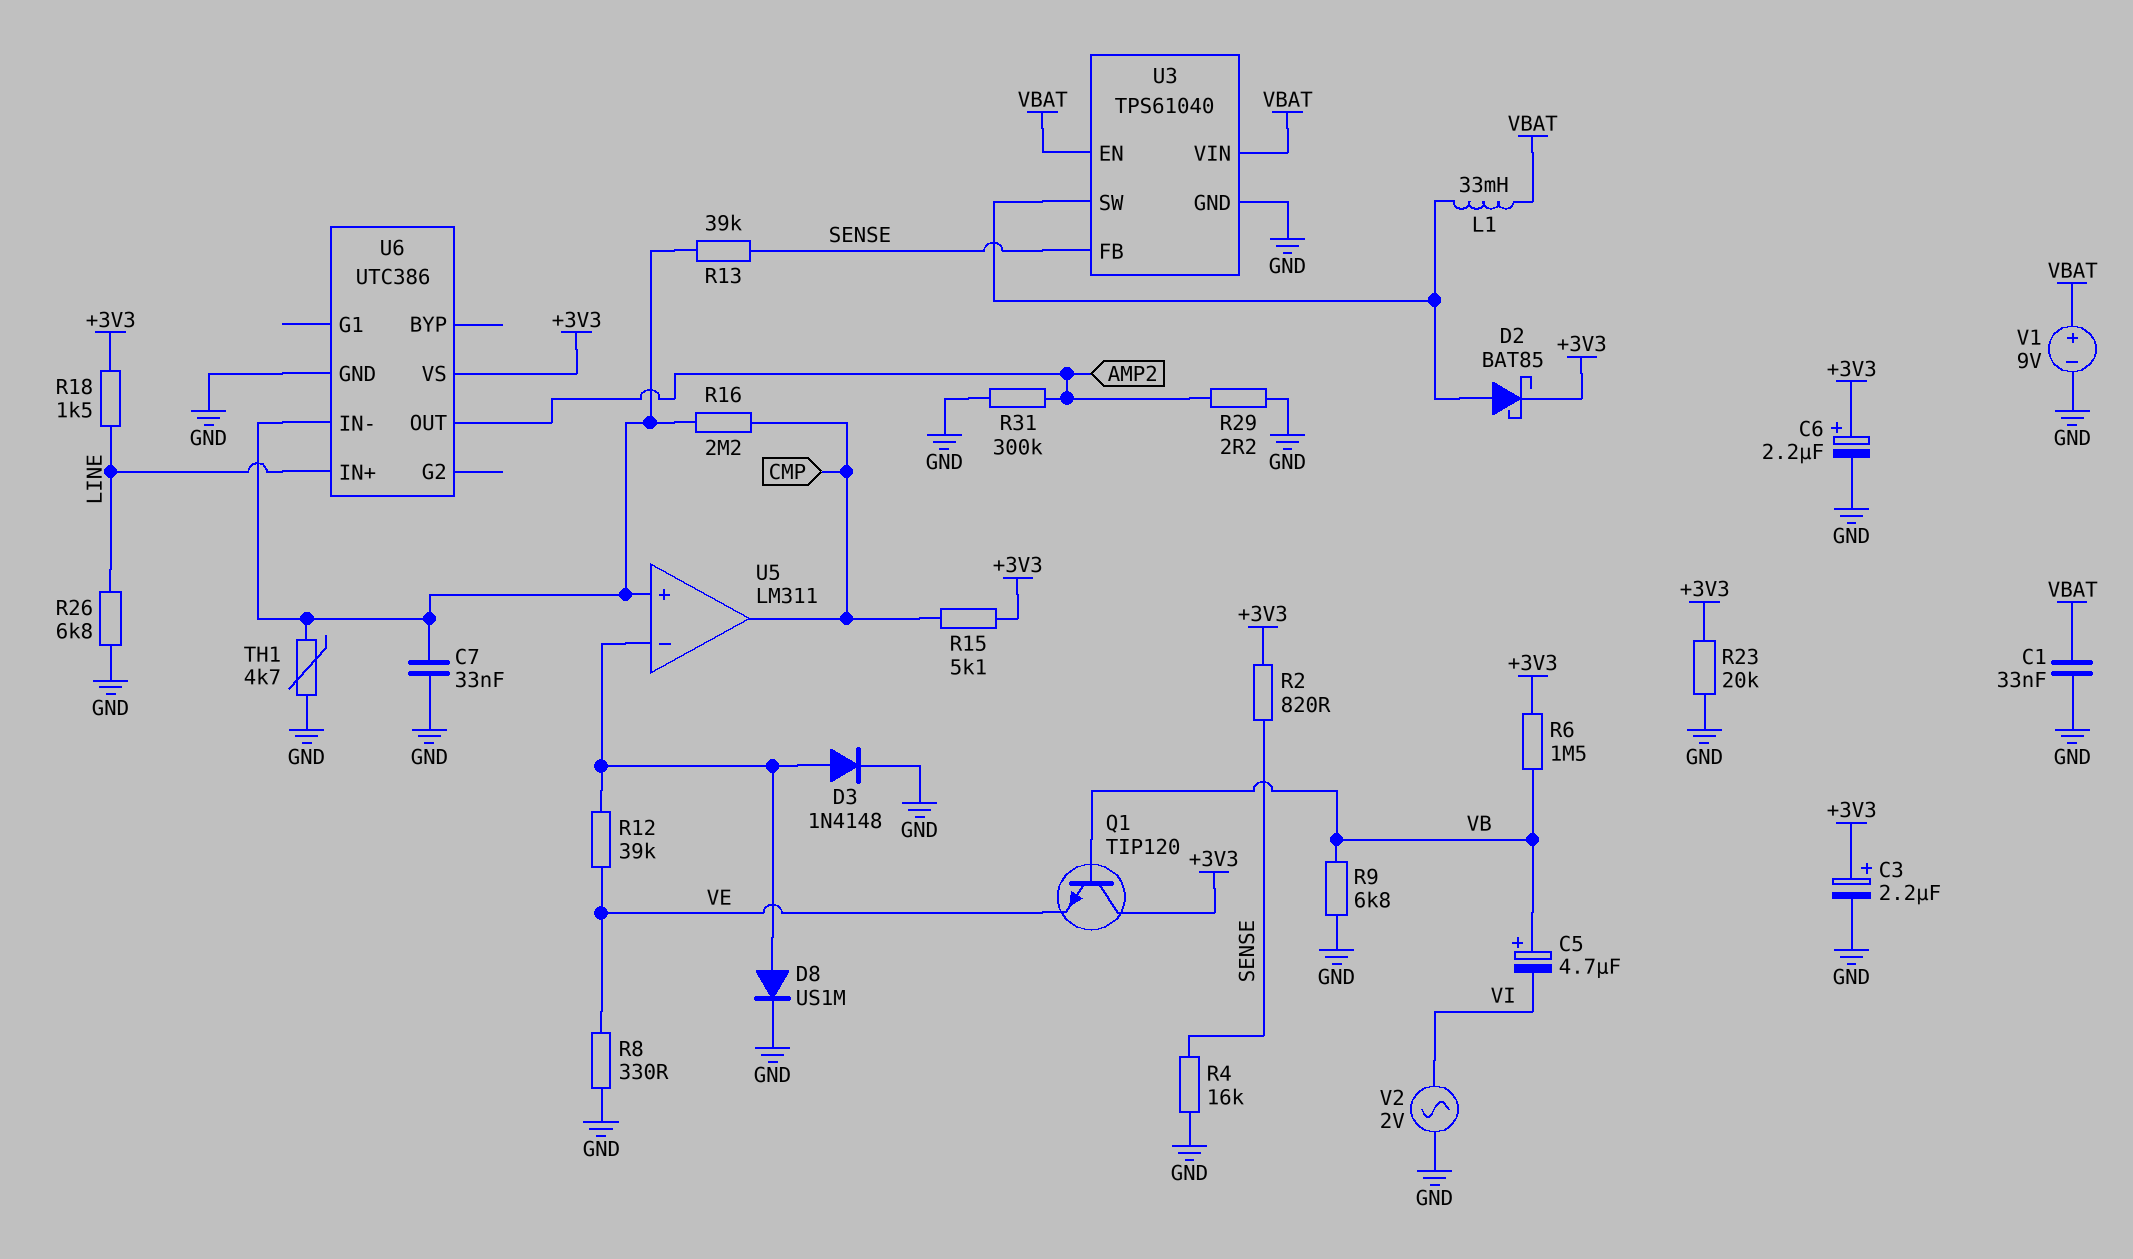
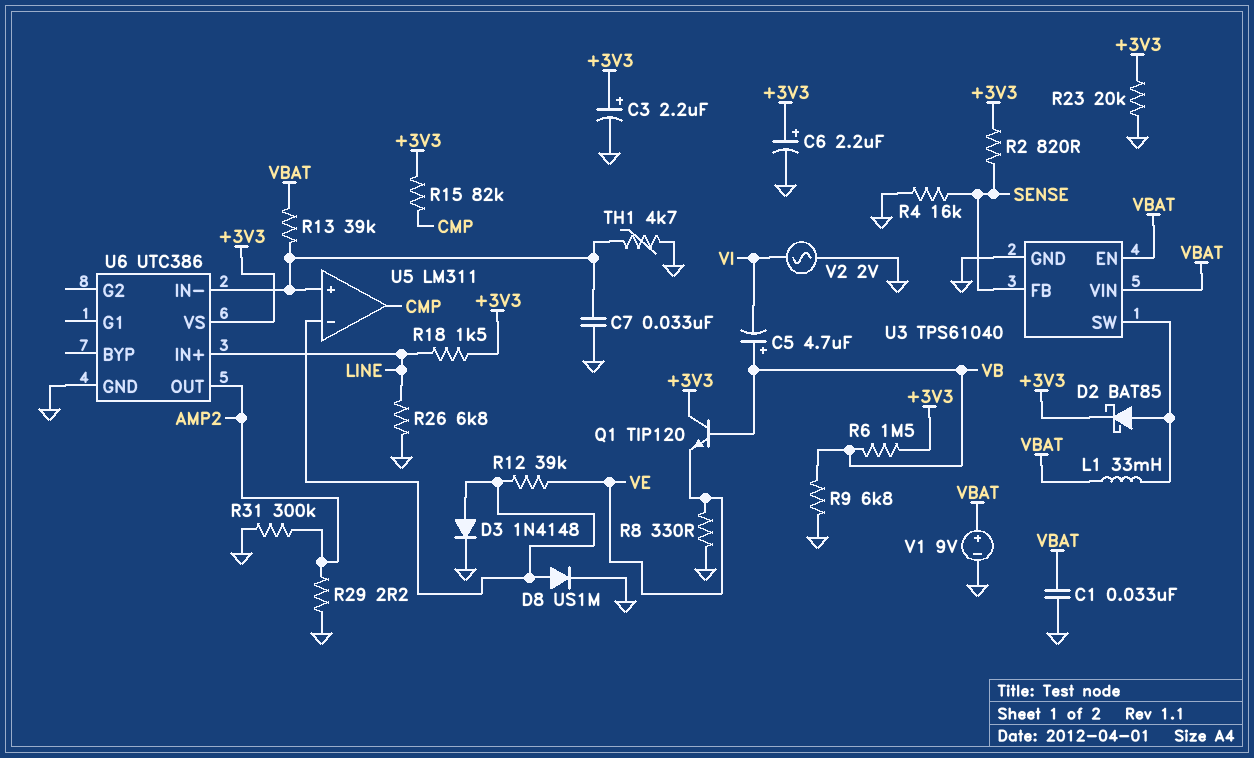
R13: 39k (SENSE, U5/in+) -> 39k (U5/in+, VBAT)
R15: 5.1k (+3V3, CMP) -> 82k (+3V3, CMP)
R16: 2.2M (CMP, U5/in+) -> none

